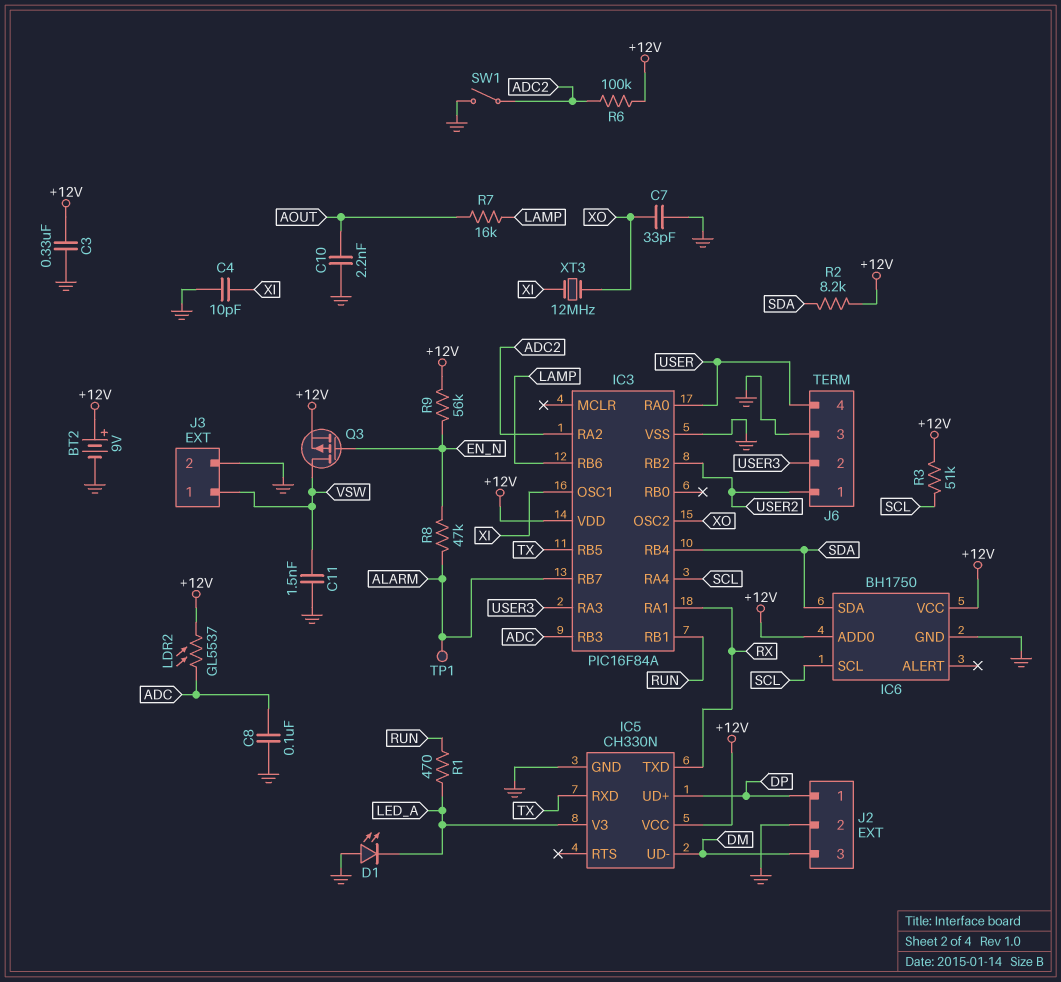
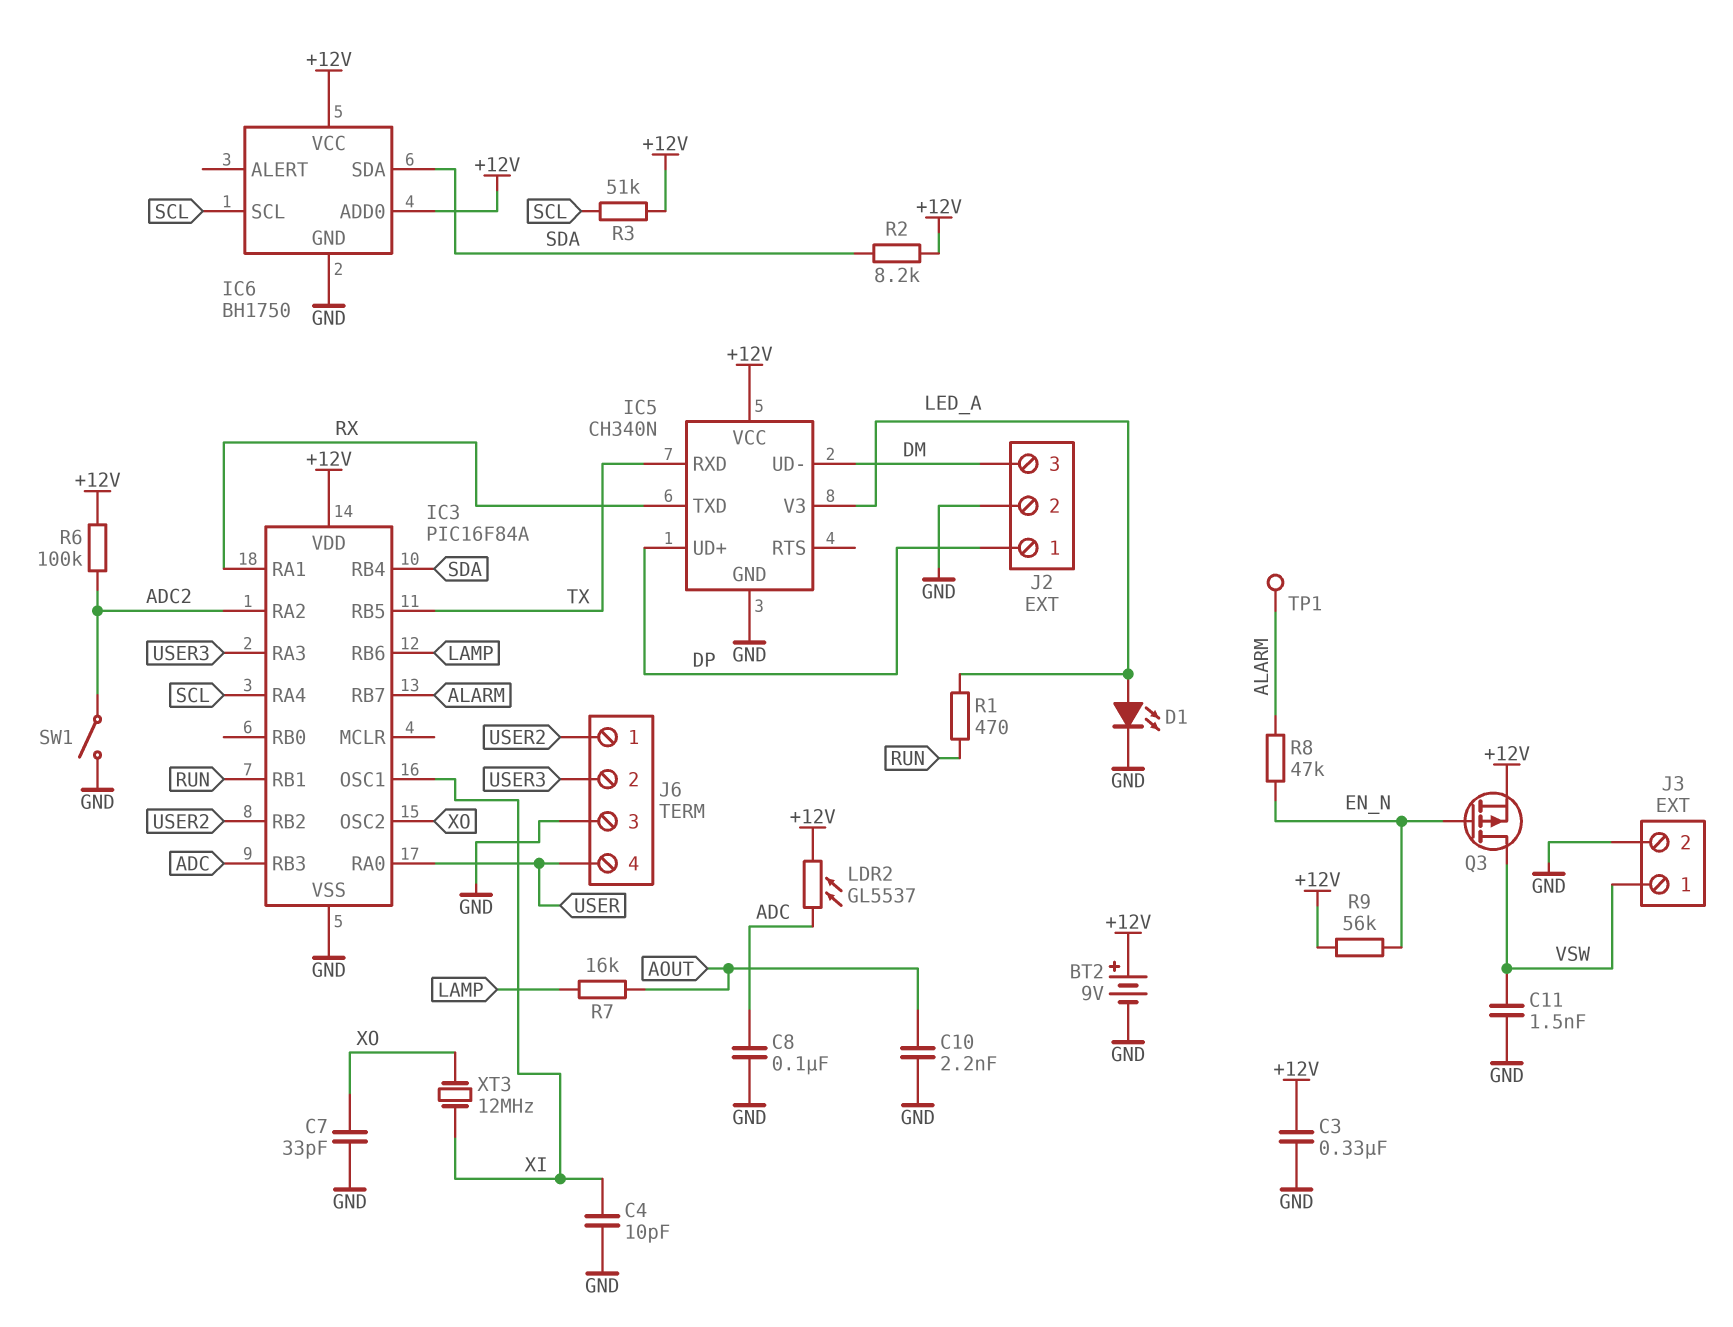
D1: LED (A GND, K LED_A) -> LED (A LED_A, K GND)
IC5: CH330N -> CH340N

